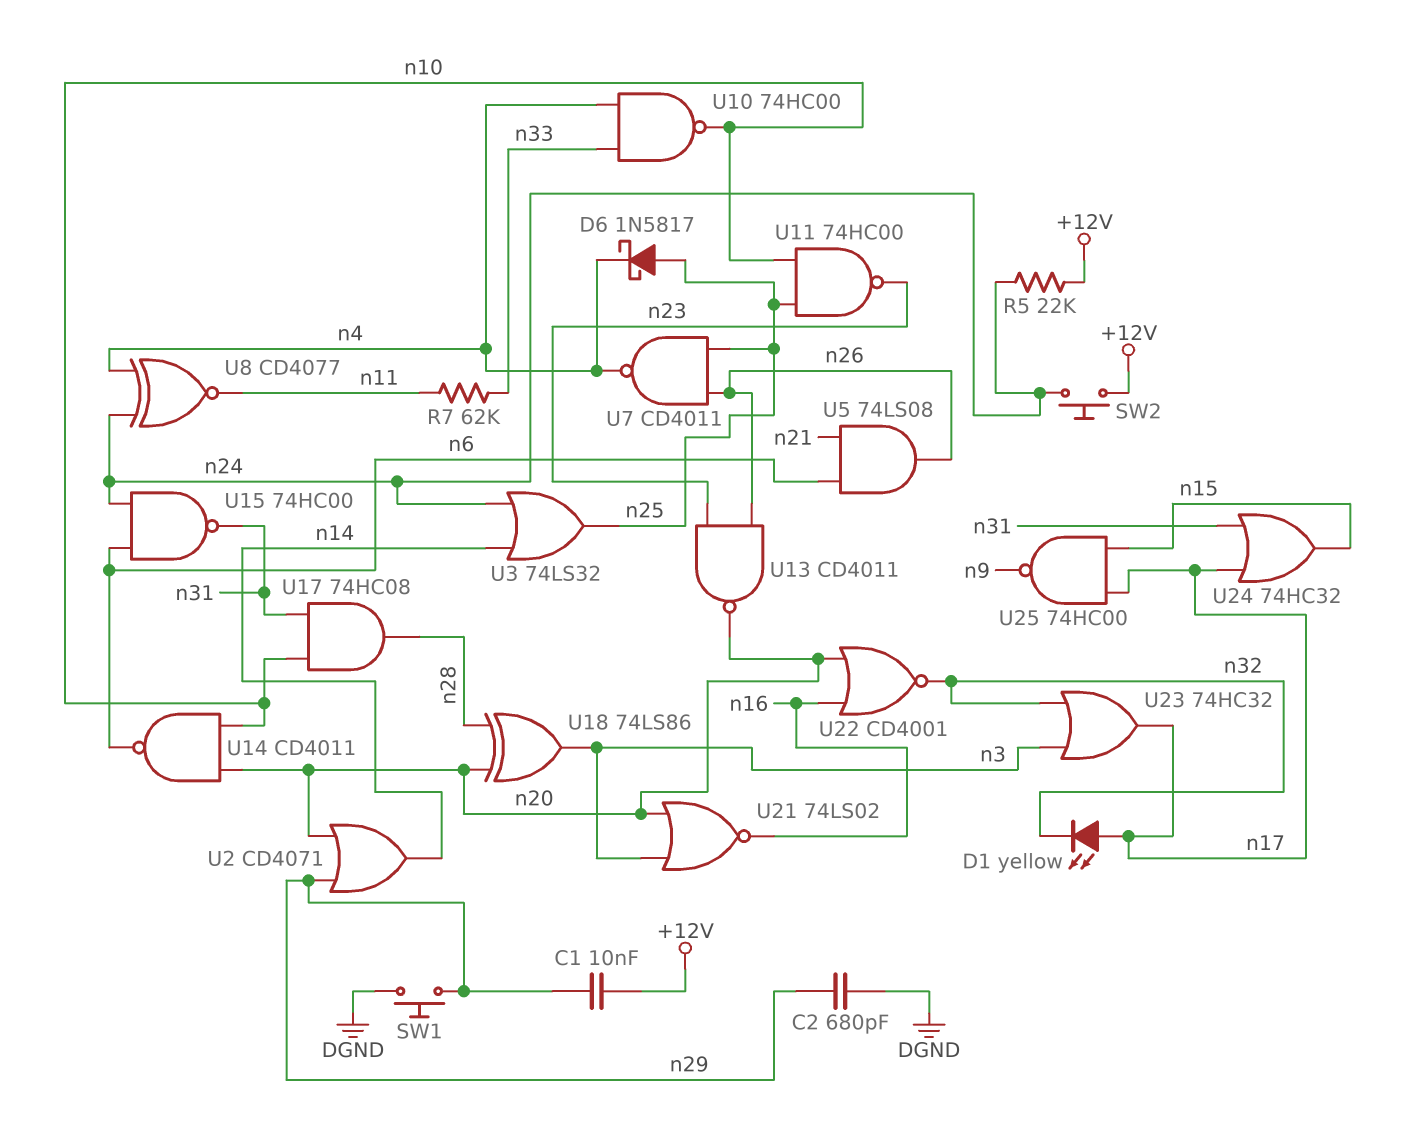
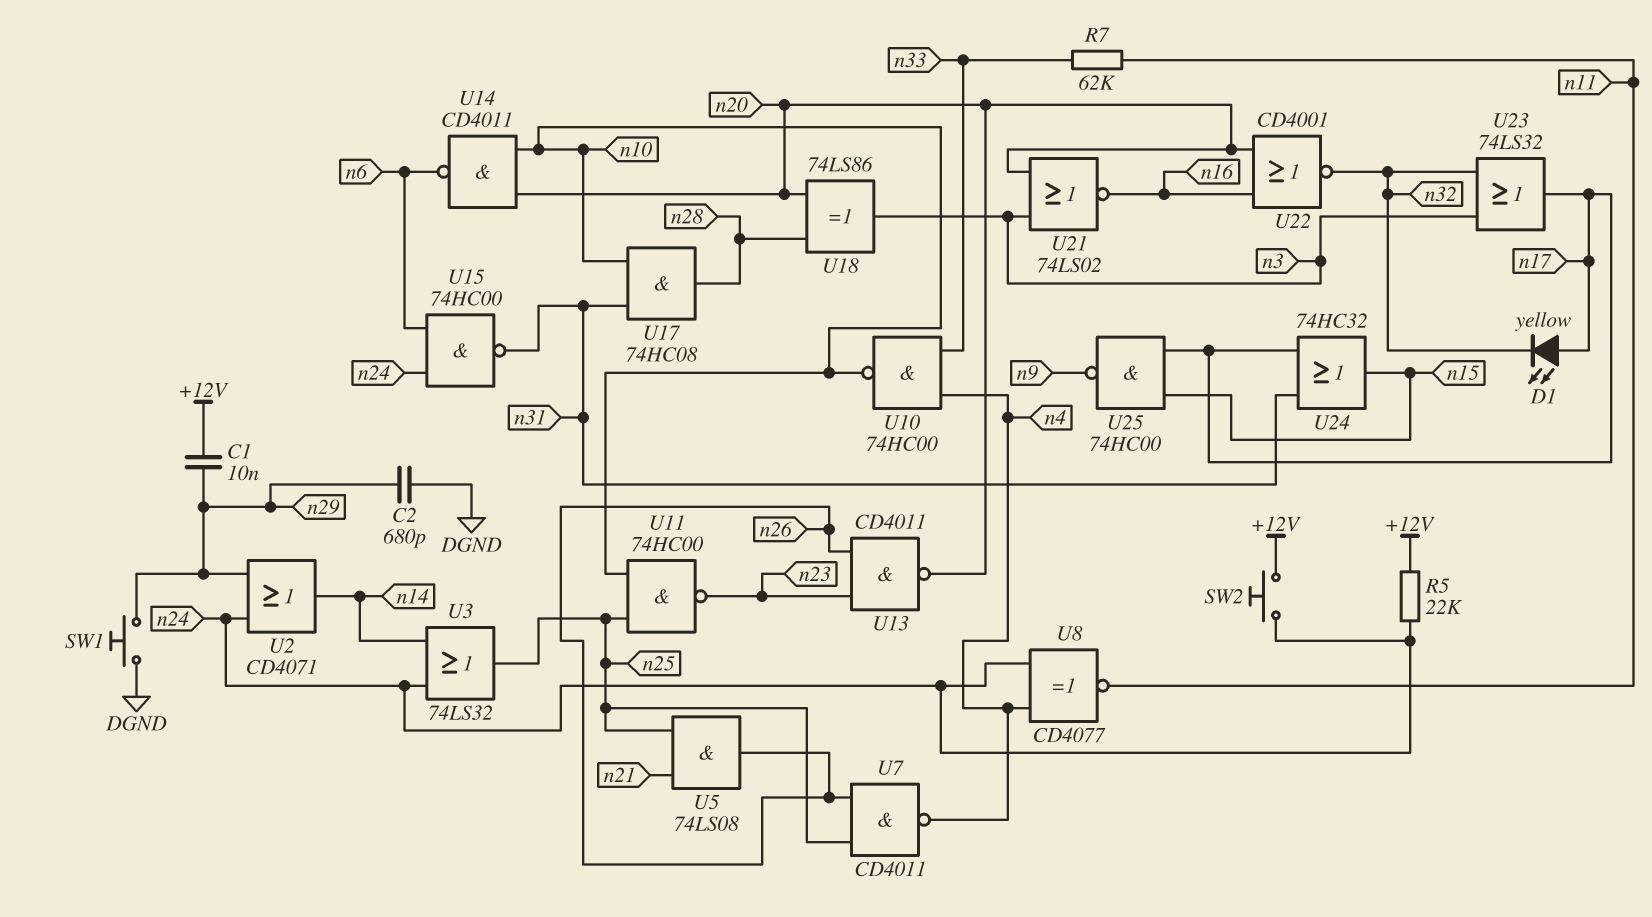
D6: schottky 1N5817 (A n25, K n4) -> none
U2: OR CD4071 (in n20, in n29, out n14) -> OR CD4071 (in n24, in n29, out n14)
U5: AND 74LS08 (in n6, in n21, out n26) -> AND 74LS08 (in n21, in n25, out n26)
U23: OR 74HC32 (in n3, in n32, out n17) -> OR 74LS32 (in n3, in n32, out n17)

